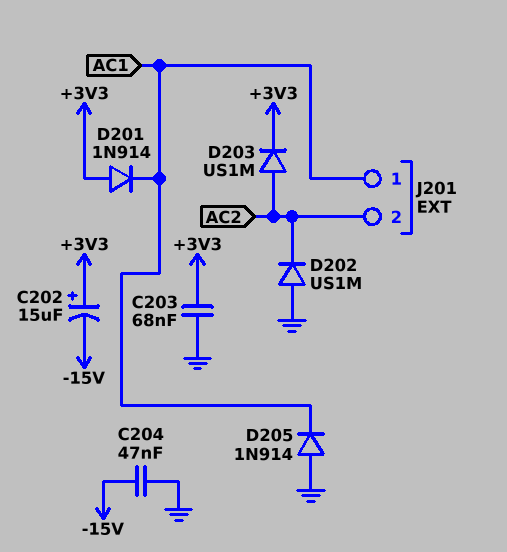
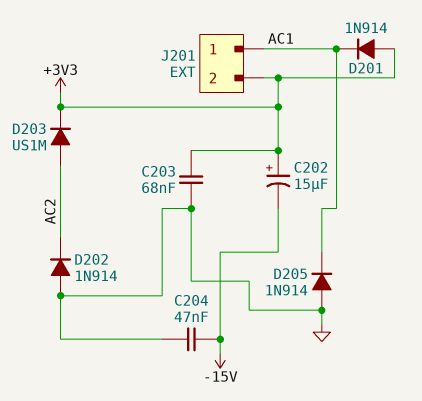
D202: diode US1M (A GND, K AC2) -> diode 1N914 (A GND, K AC2)
J201 pin 2: AC2 -> +3V3

